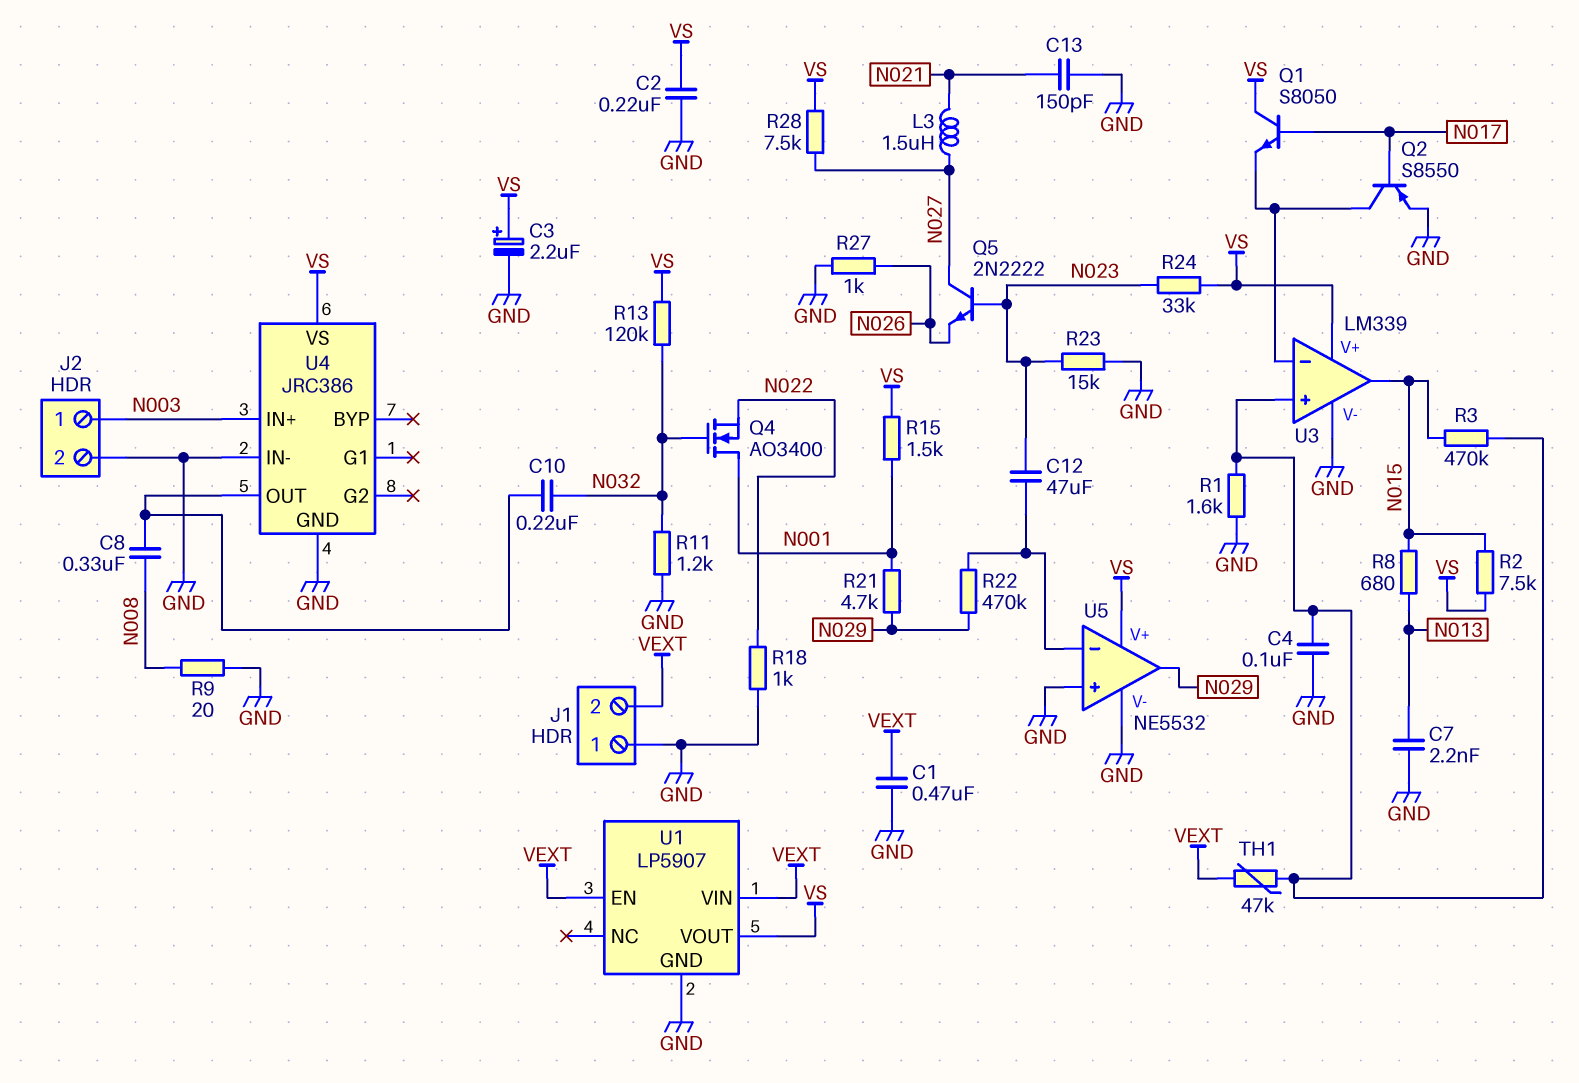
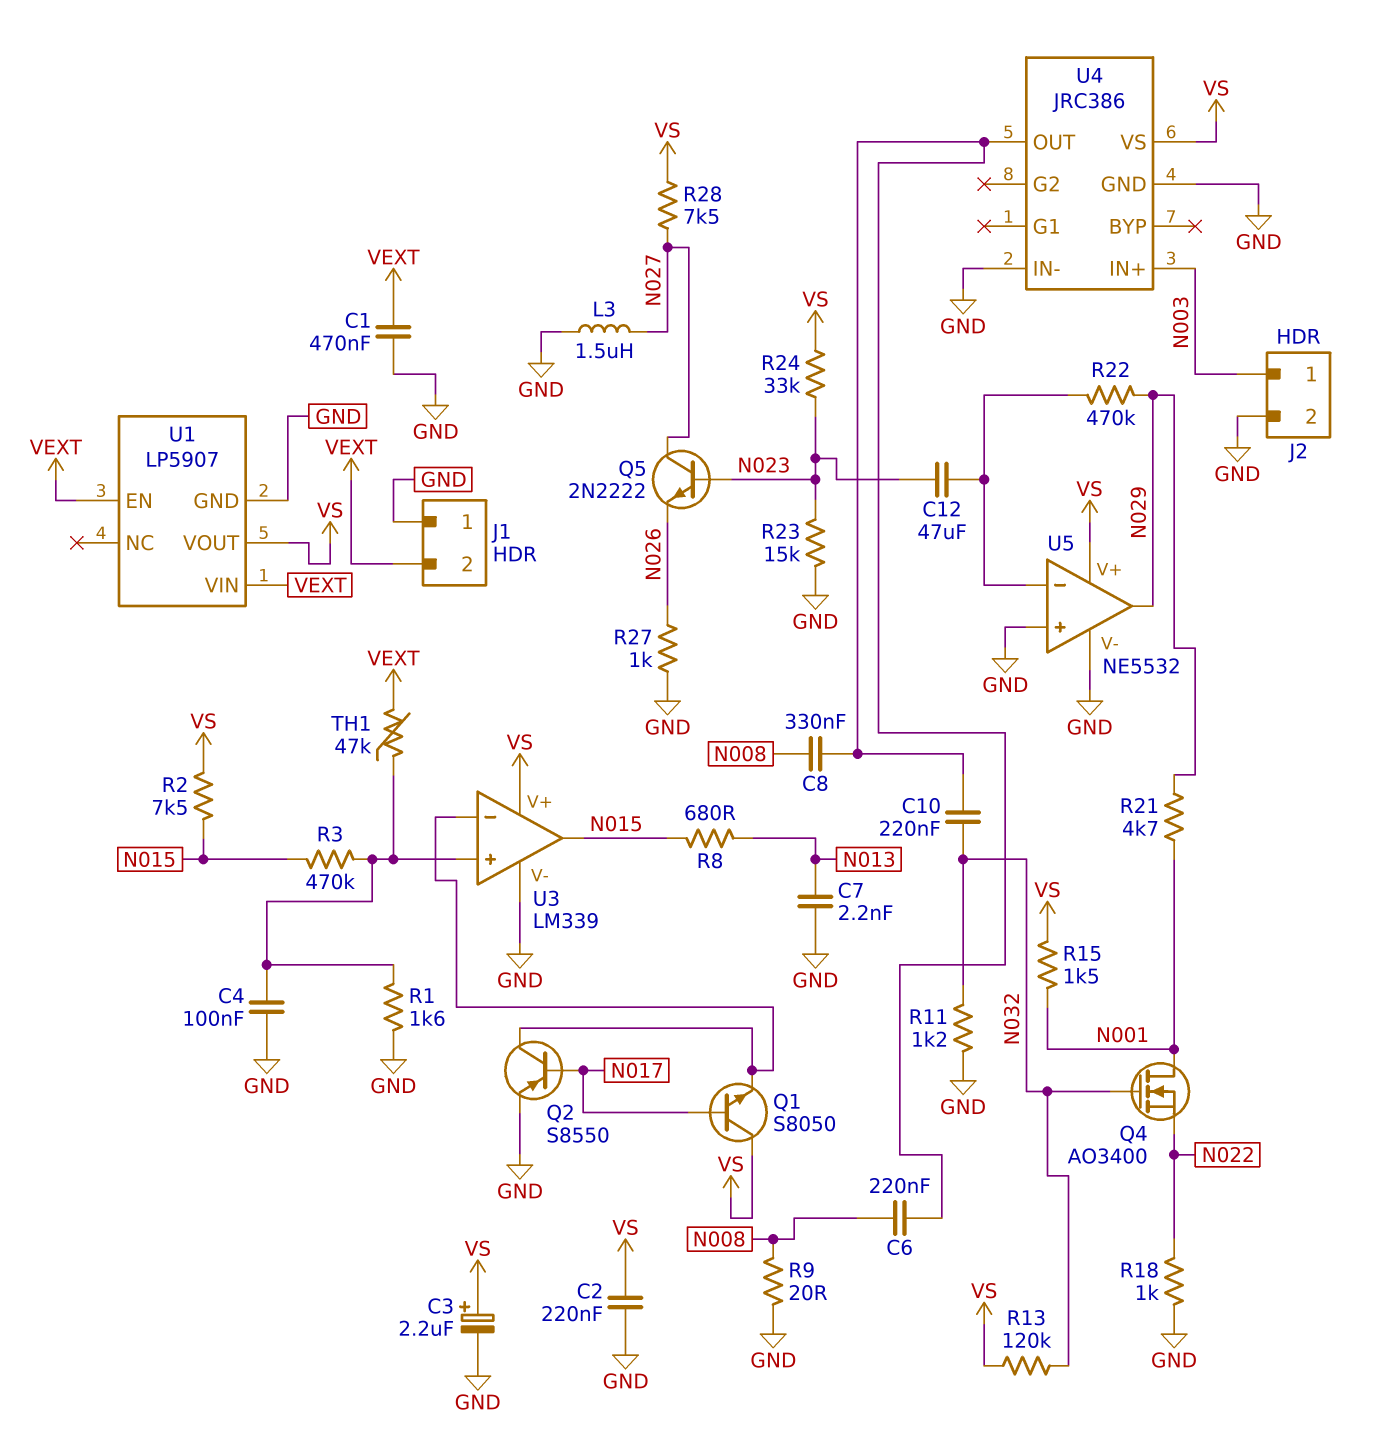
C6: none -> 220nF (N008, U4/OUT)
C13: 150pF (GND, N021) -> none
L3: 1.5uH (N021, N027) -> 1.5uH (GND, N027)

